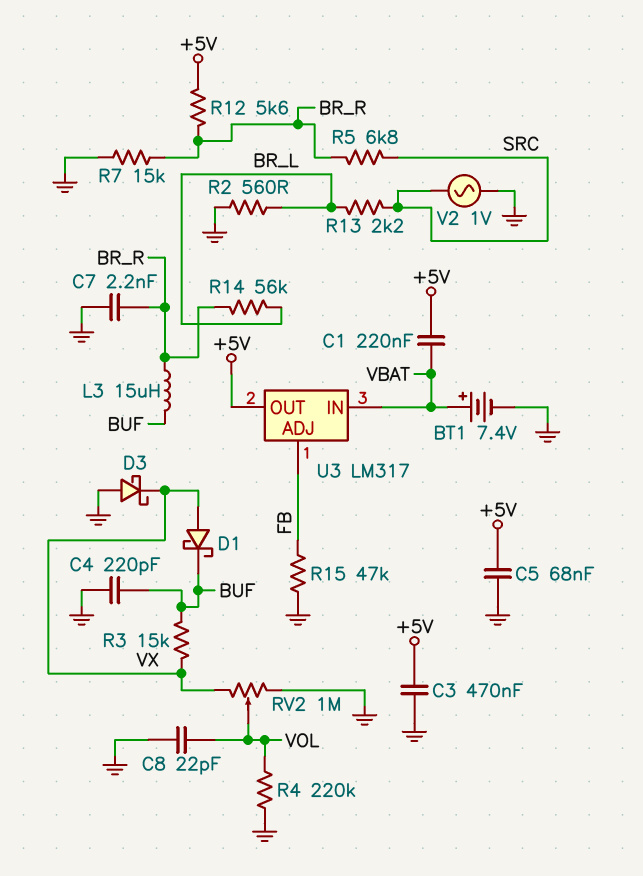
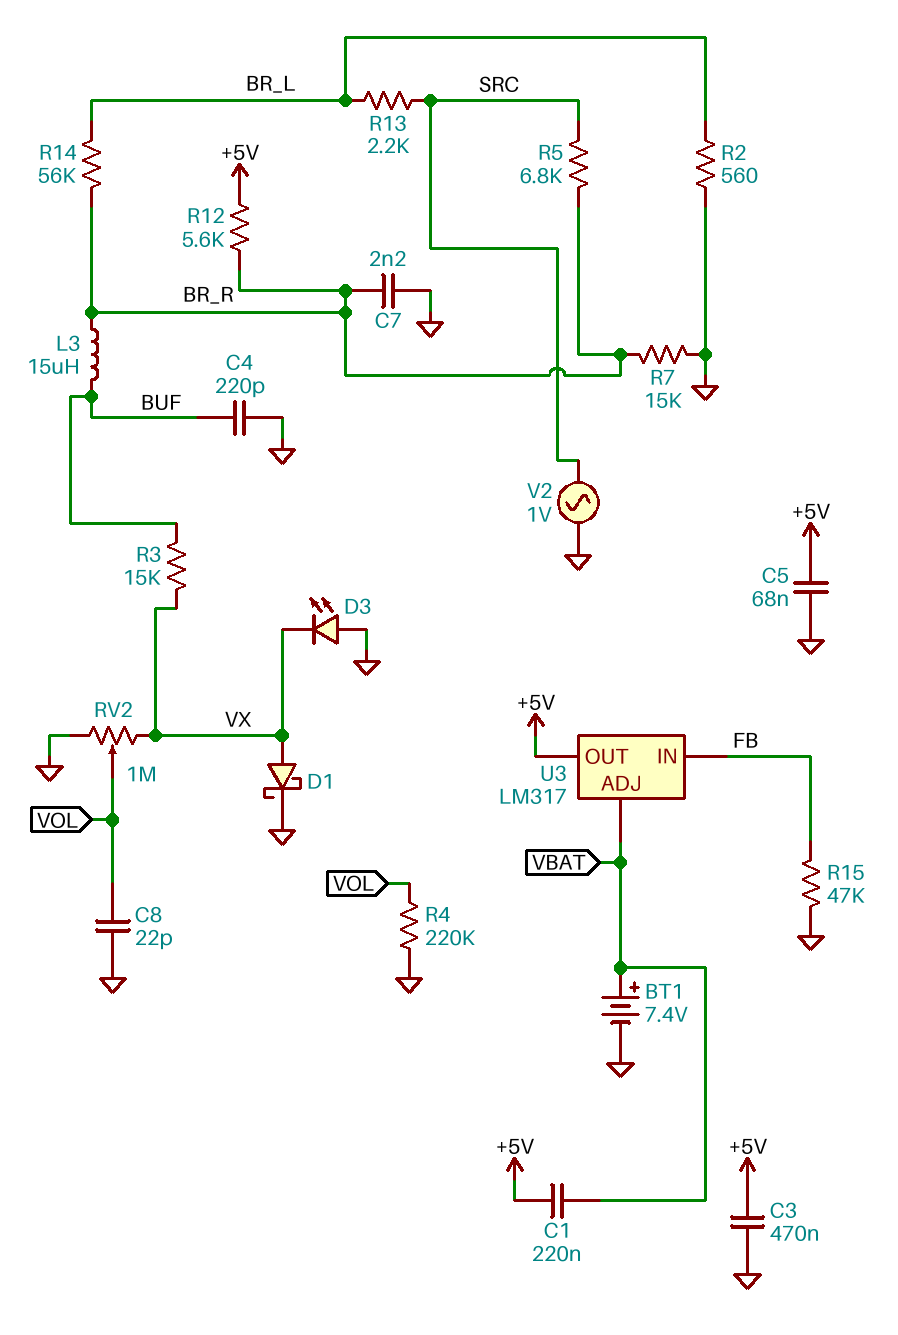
D1: schottky (A VX, K BUF) -> schottky (A VX, K GND)
D3: schottky (A GND, K VX) -> LED (A GND, K VX)
U3 pin ADJ: FB -> VBAT
U3 pin IN: VBAT -> FB

